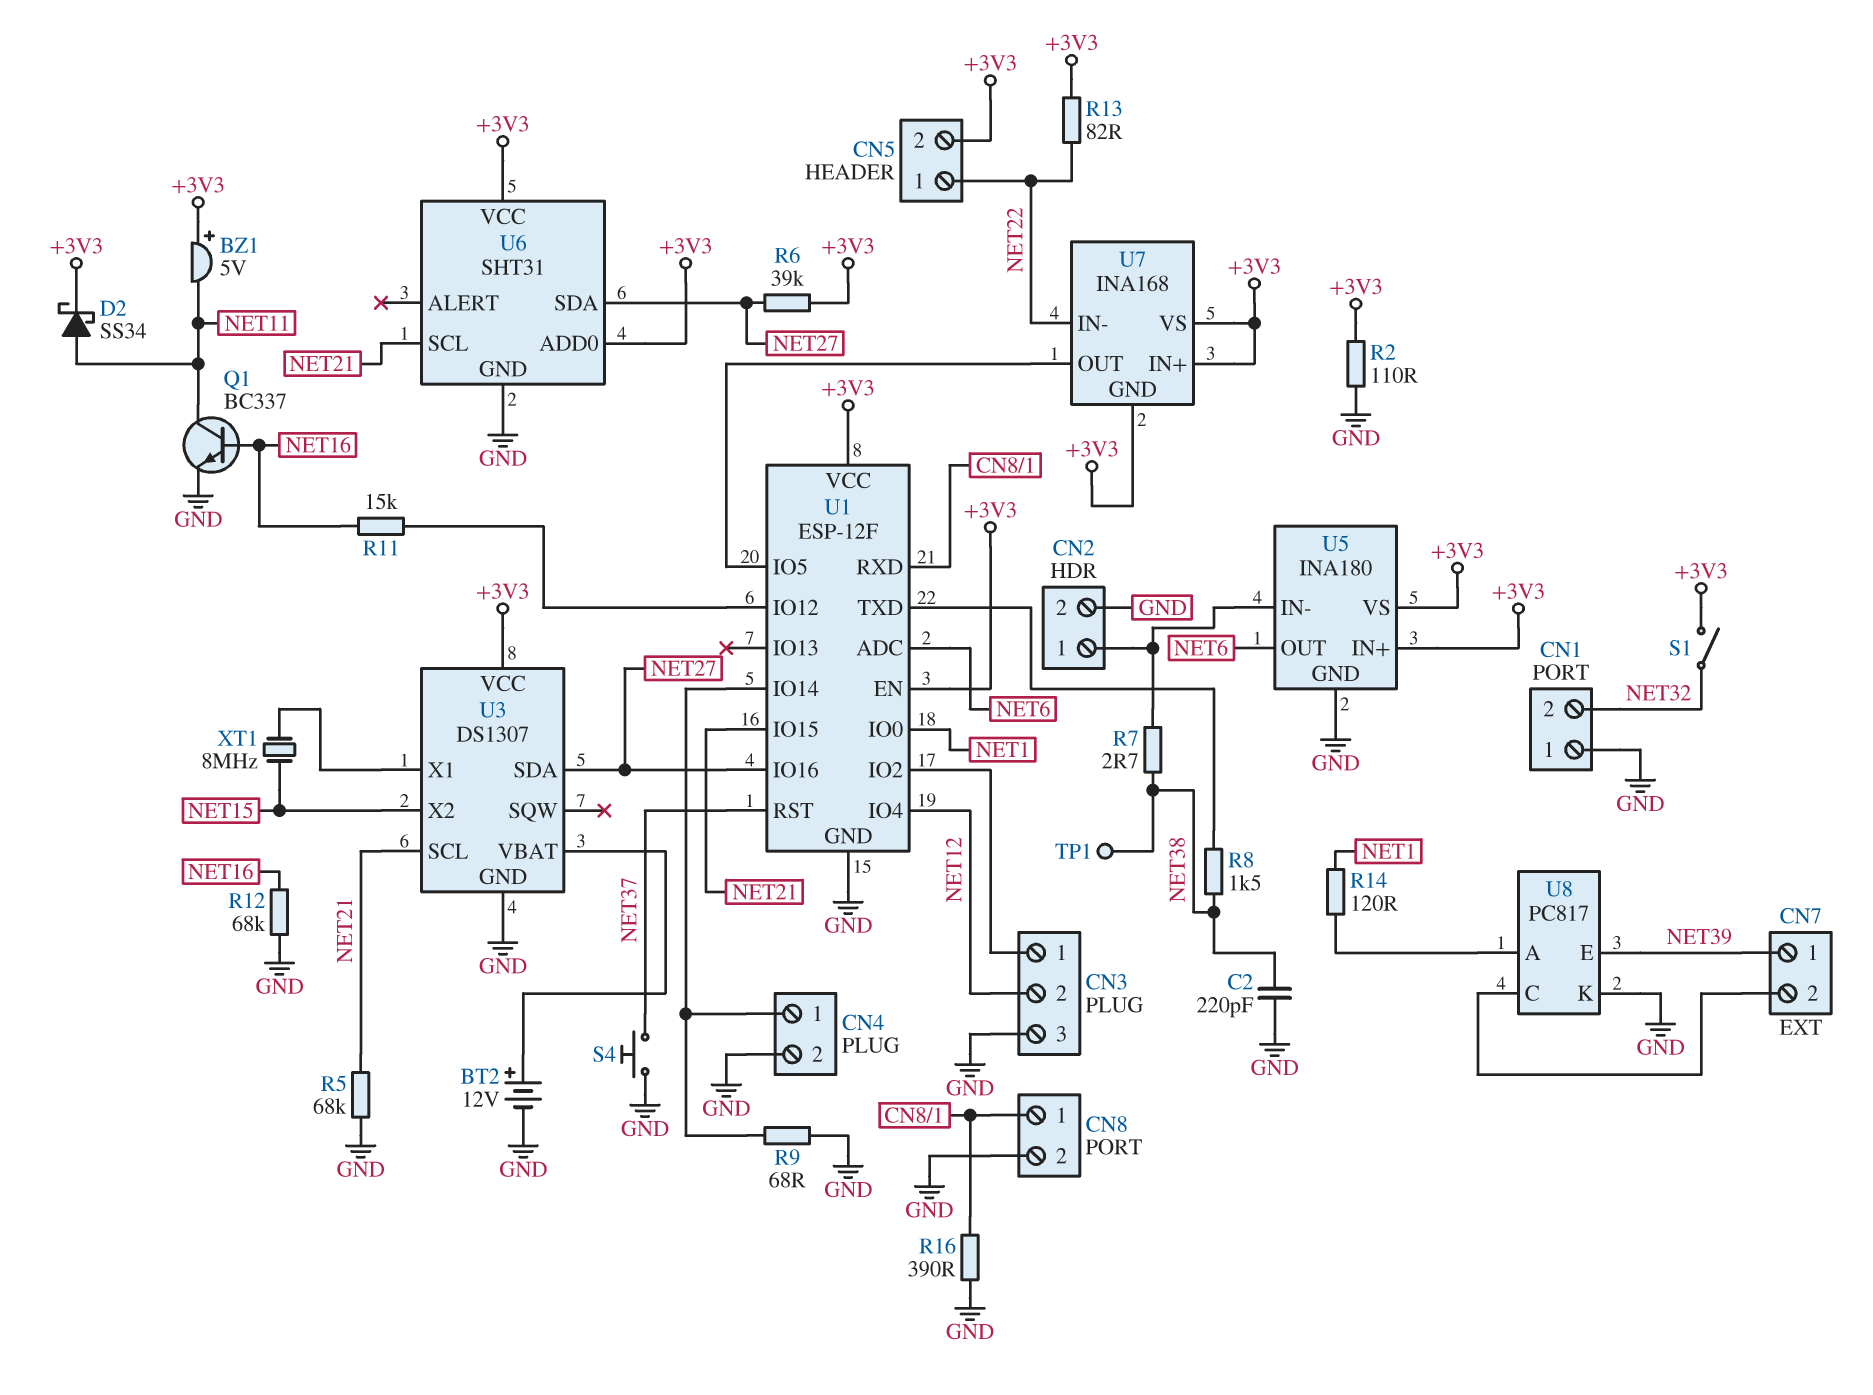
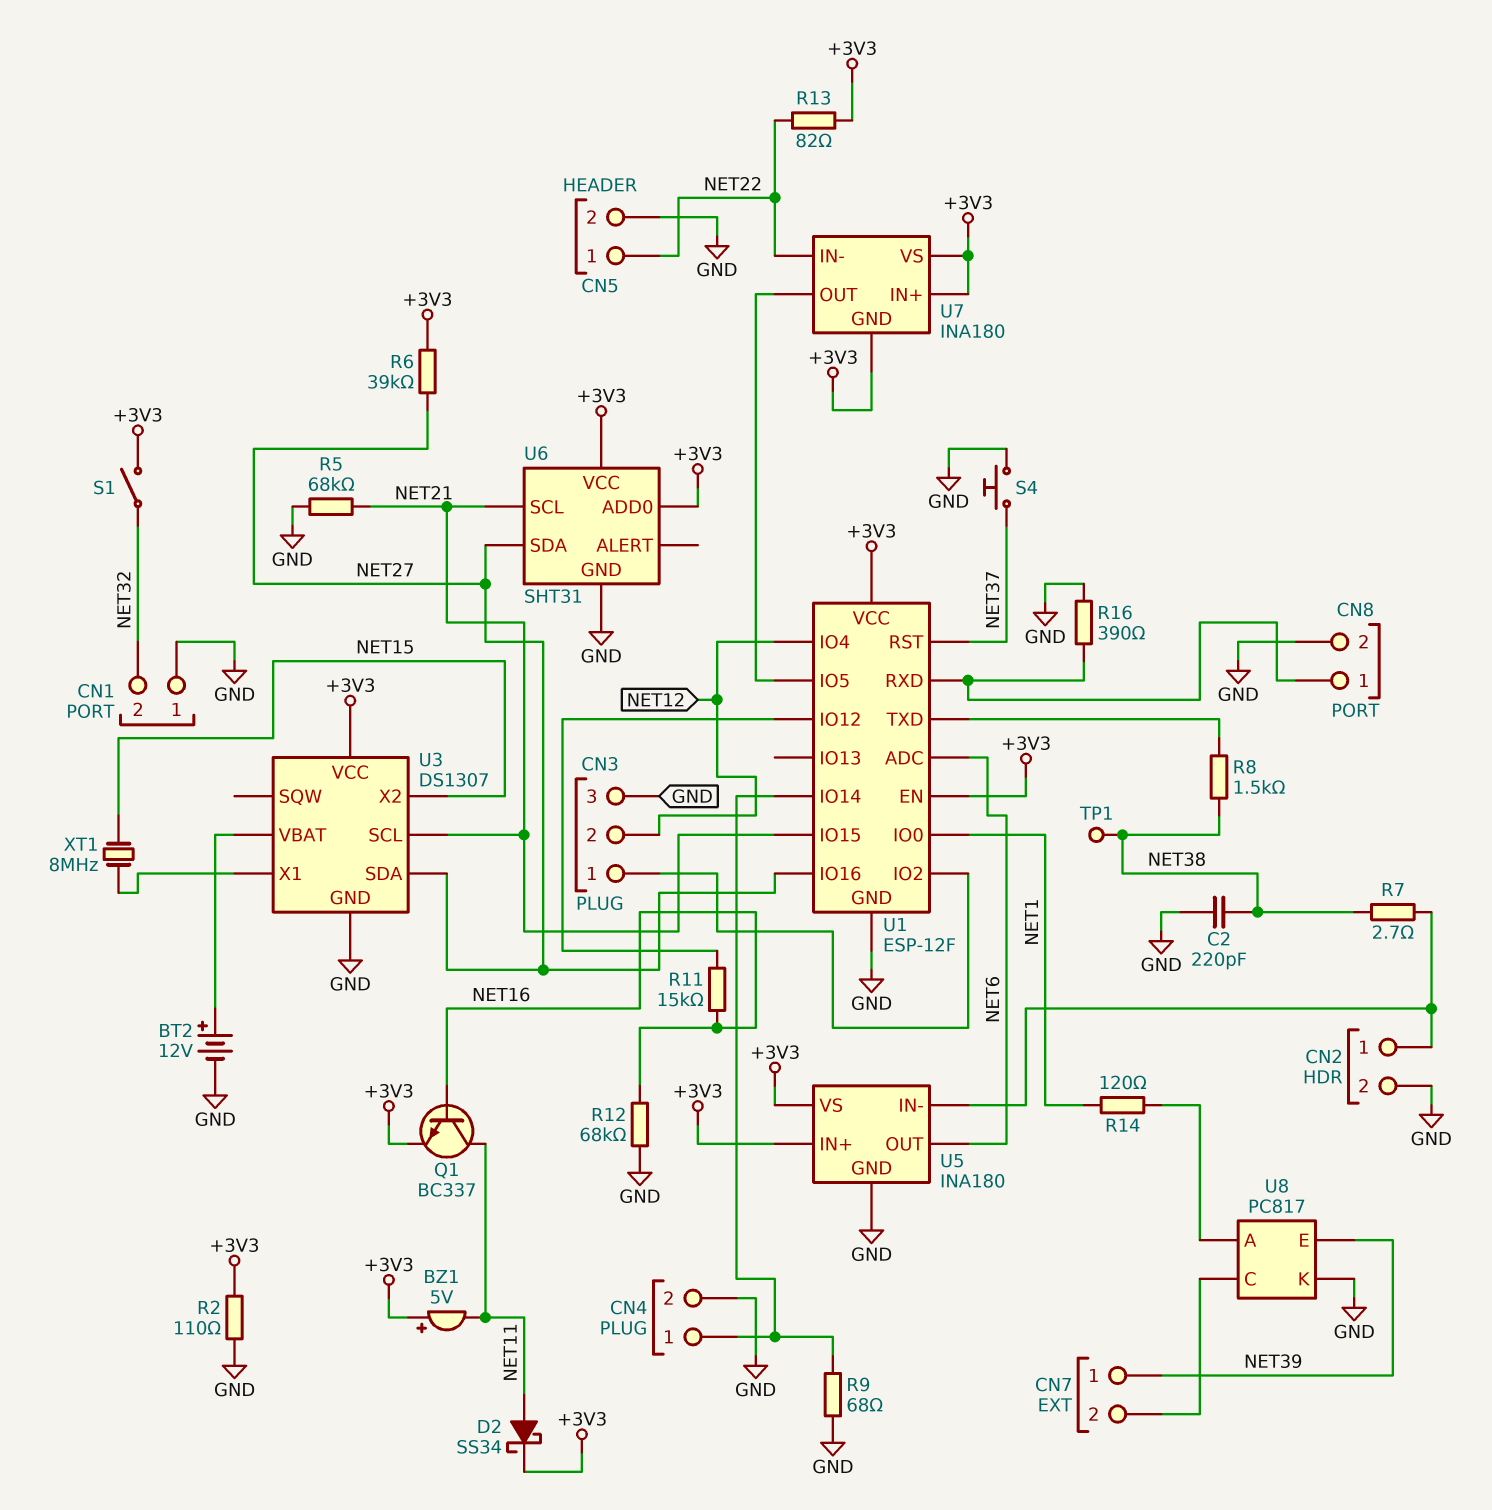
CN5 pin 2: +3V3 -> GND
Q1: NPN BC337 (B NET16, C NET11, E GND) -> NPN BC337 (B NET16, C NET11, E +3V3)
U7: INA168 -> INA180

